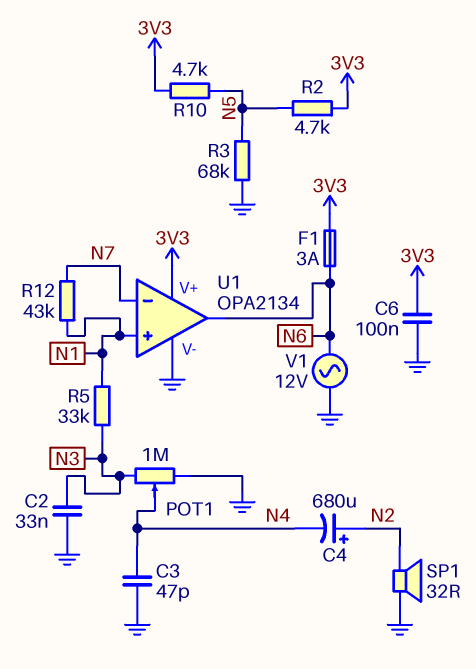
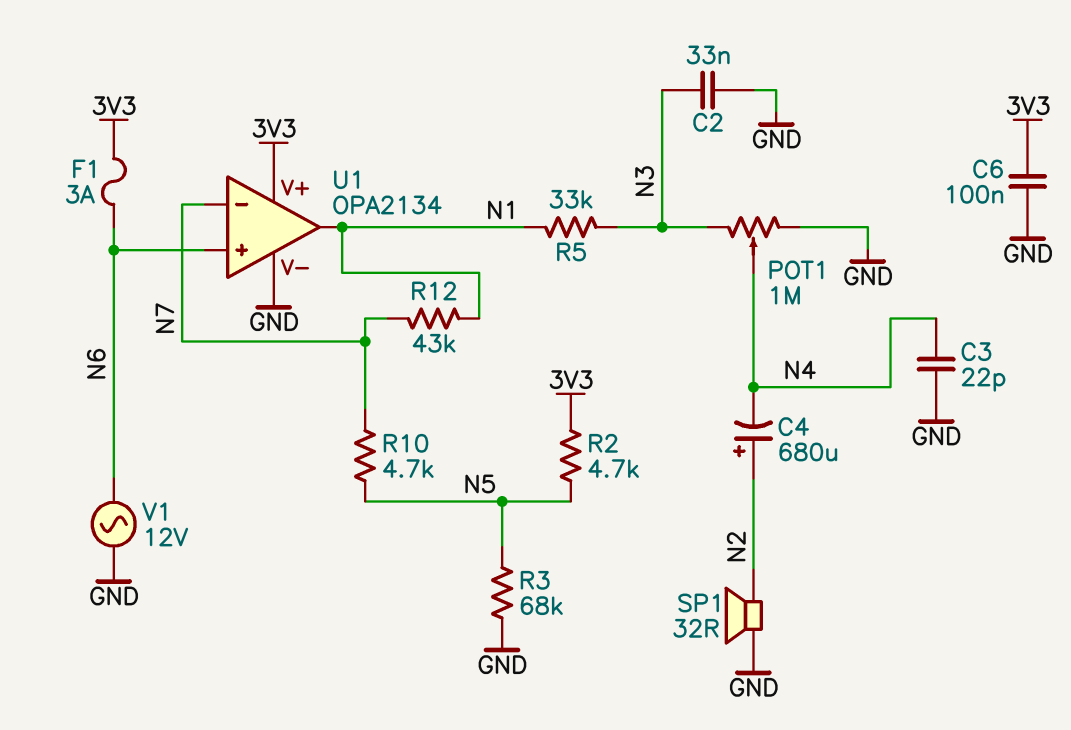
C3: 47pF (GND, N4) -> 22pF (GND, N4)
R10: 4.7k (3V3, N5) -> 4.7k (N5, N7)
U1 pin in+: N1 -> N6
U1 pin out: N6 -> N1

